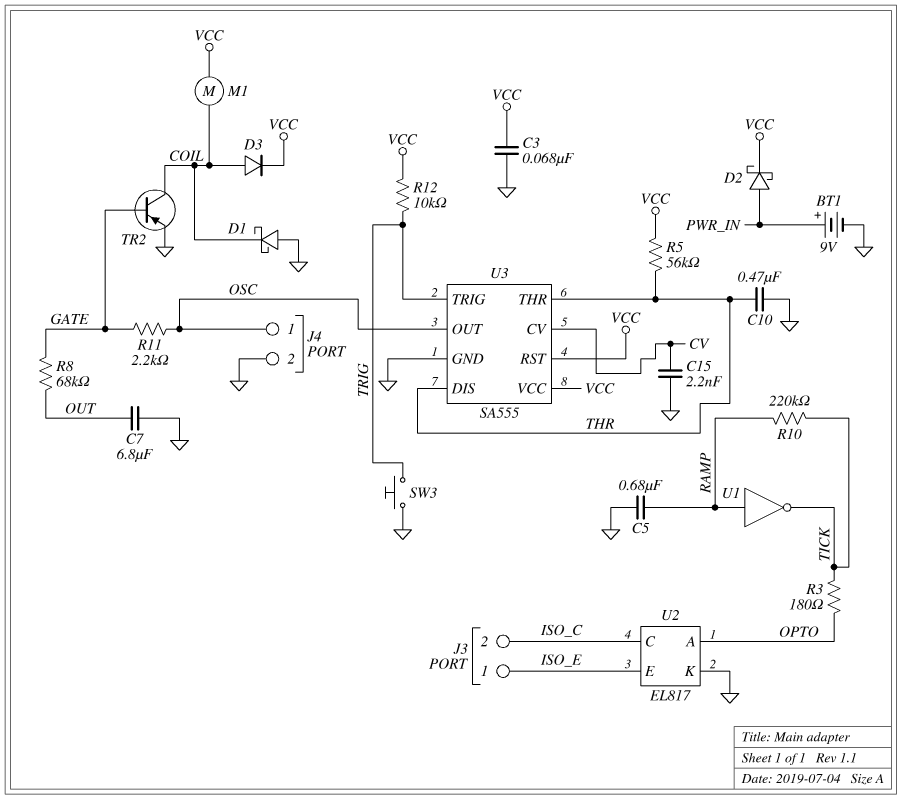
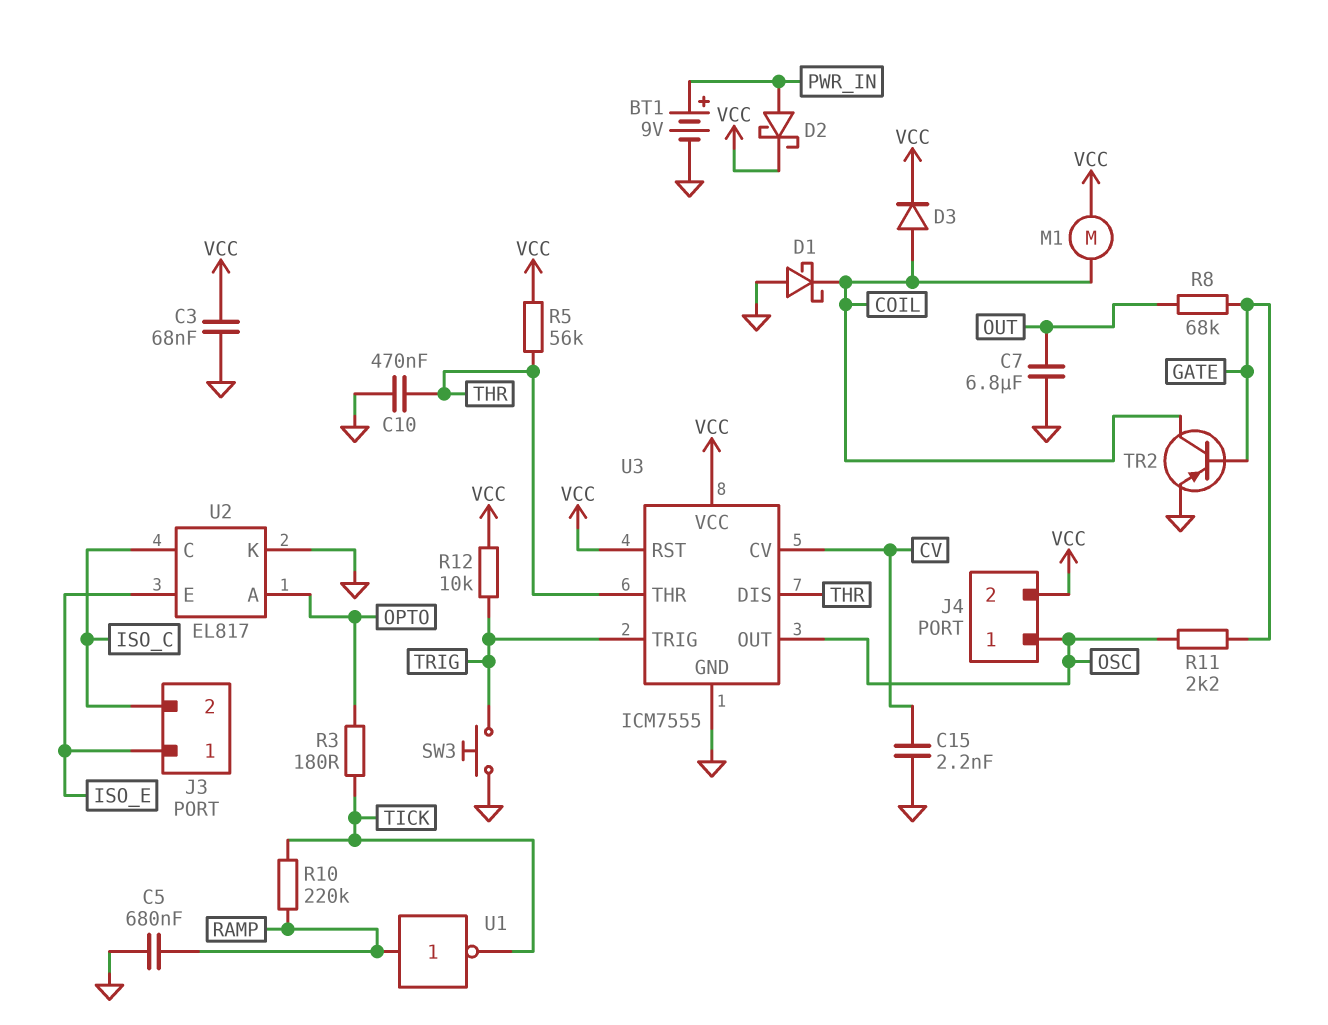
J4 pin 2: GND -> VCC
U3: SA555 -> ICM7555

